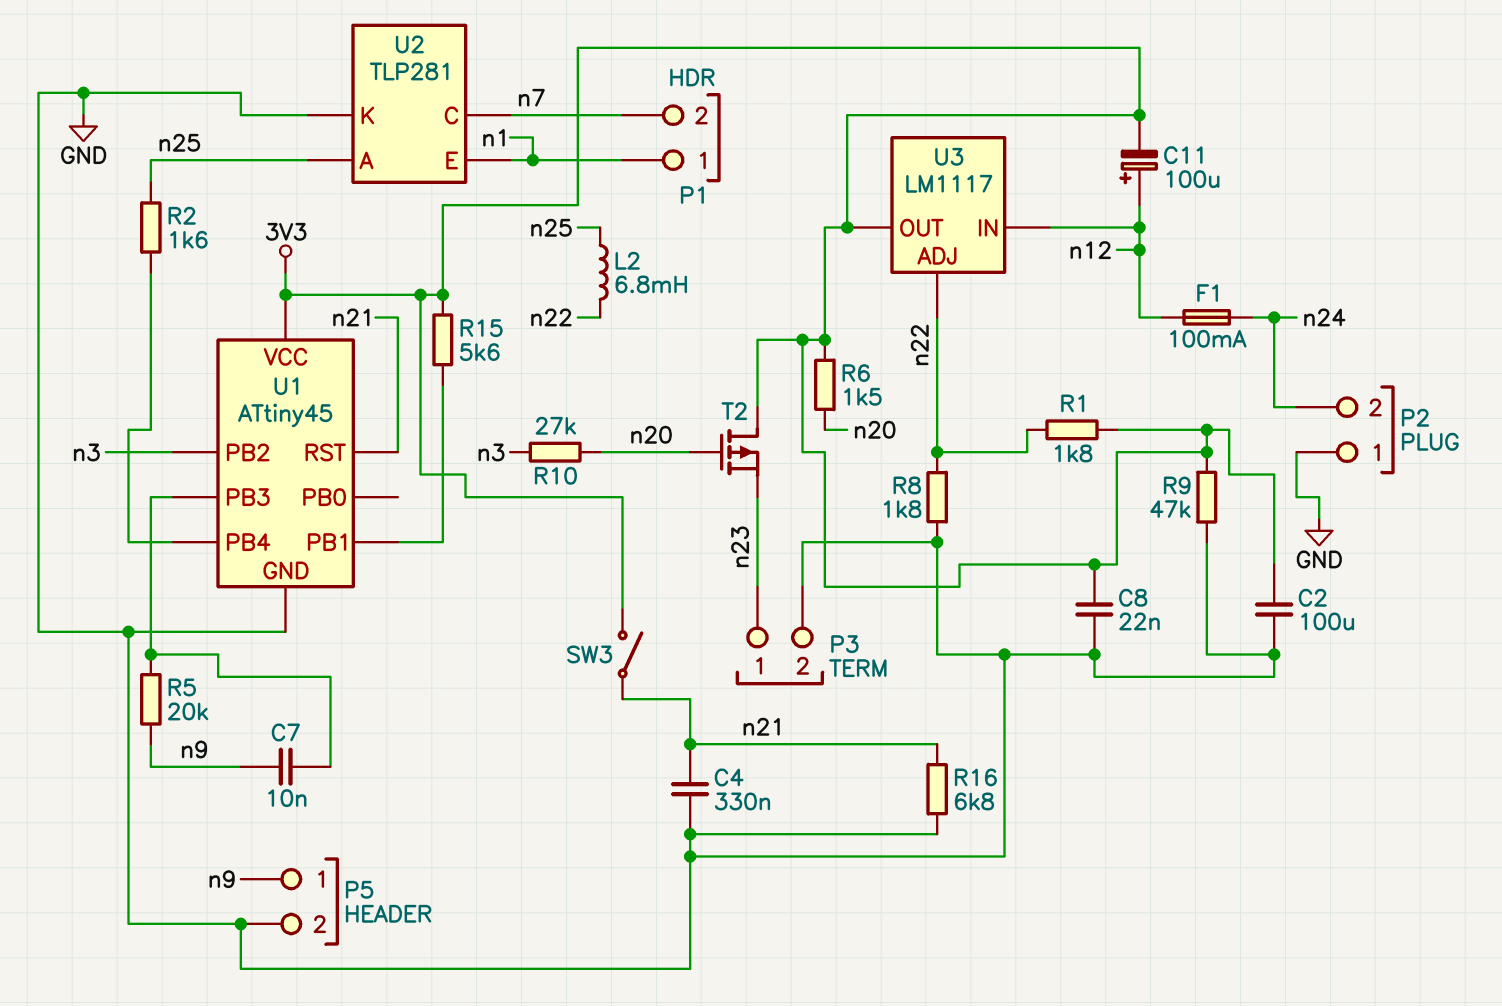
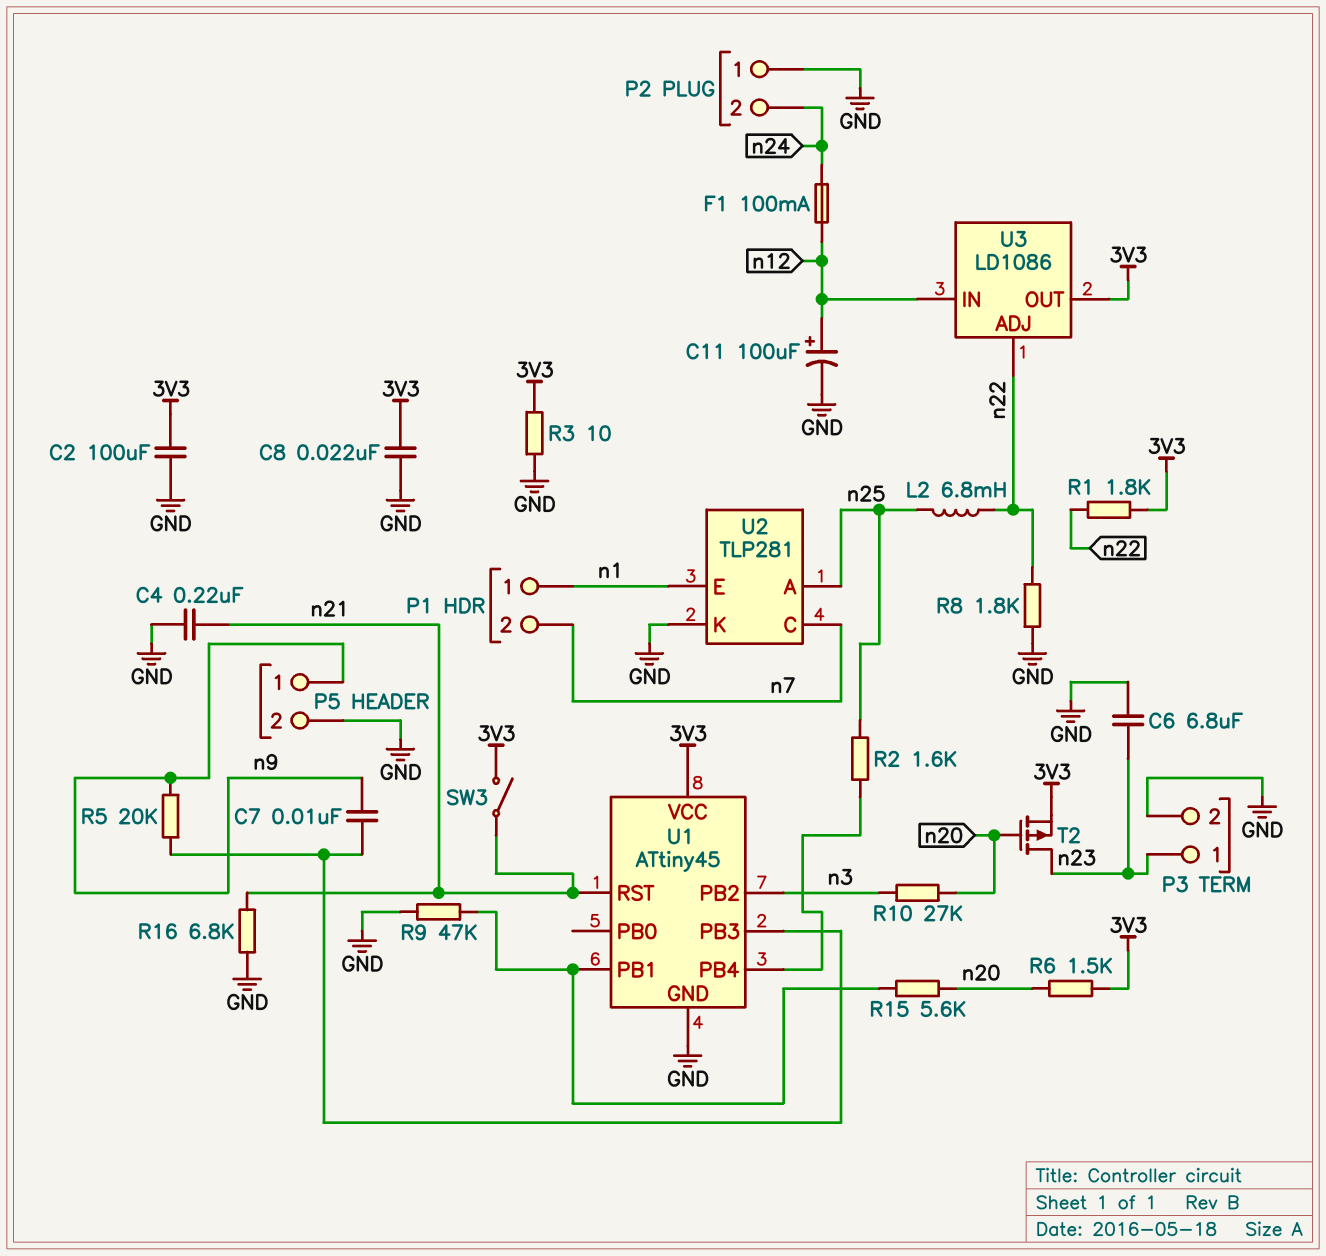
C4: 330nF (GND, n21) -> 220nF (GND, n21)
C6: none -> 6.8uF (GND, n23)
C11: 100uF (plus n12, minus 3V3) -> 100uF (plus n12, minus GND)
R3: none -> 10 (3V3, GND)
R9: 47k (3V3, GND) -> 47k (GND, U1/PB1)
R15: 5.6k (3V3, U1/PB1) -> 5.6k (U1/PB1, n20)
T2: PMOS (G n20, D 3V3, S n23) -> PMOS (G n20, D n23, S 3V3)
U3: LM1117 -> LD1086

